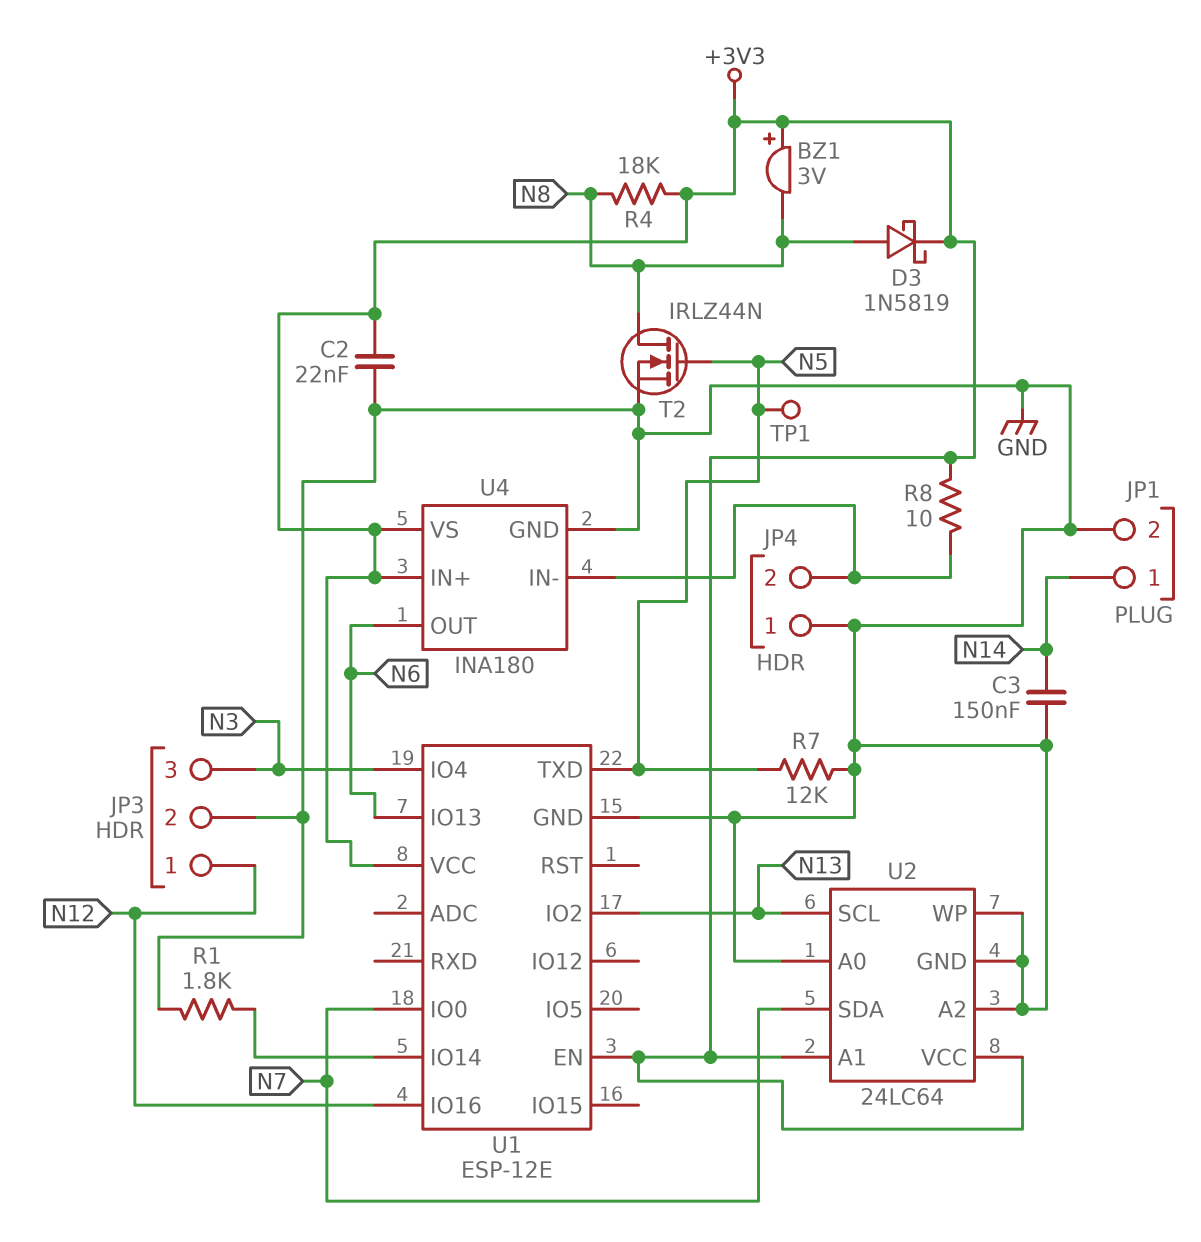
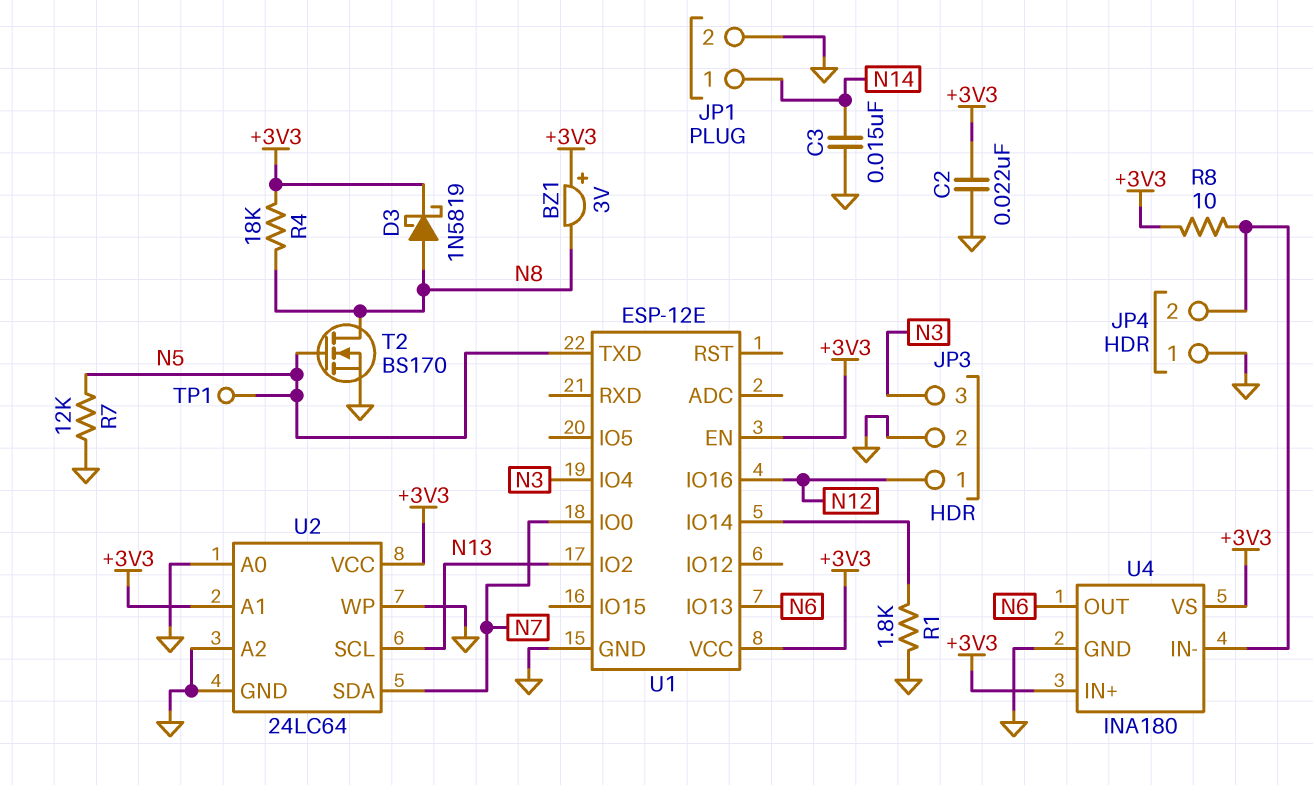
C3: 150nF (GND, N14) -> 15nF (GND, N14)
T2: NMOS IRLZ44N (G N5, D N8, S GND) -> NMOS BS170 (G N5, D N8, S GND)

